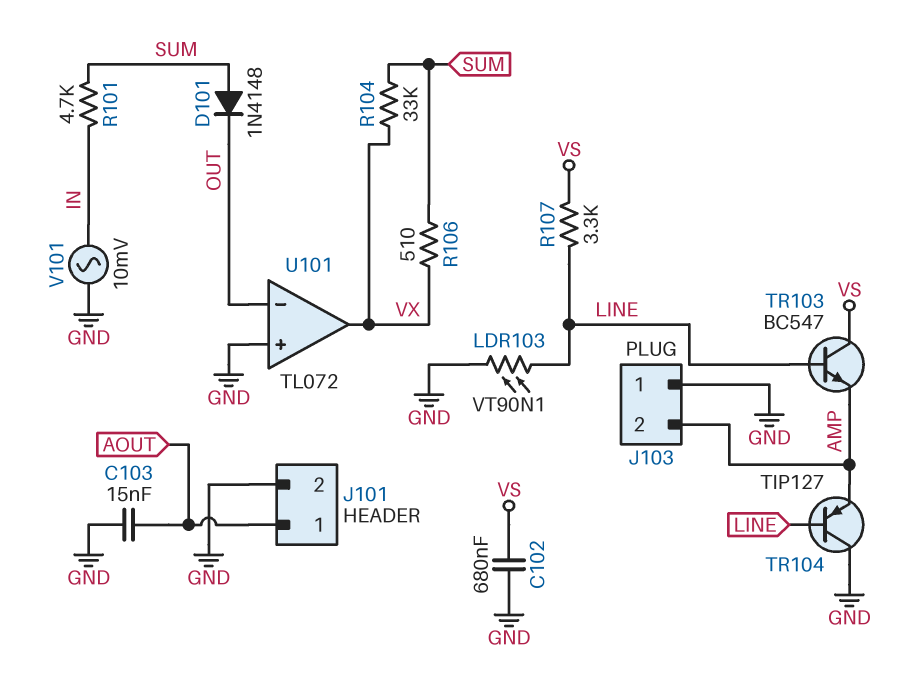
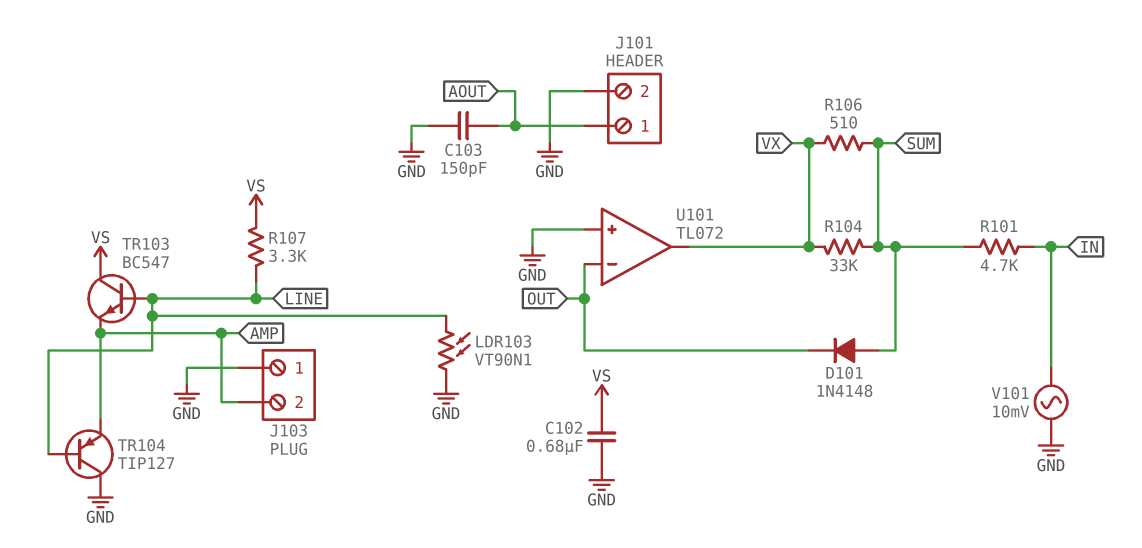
C103: 15nF (AOUT, GND) -> 150pF (AOUT, GND)

